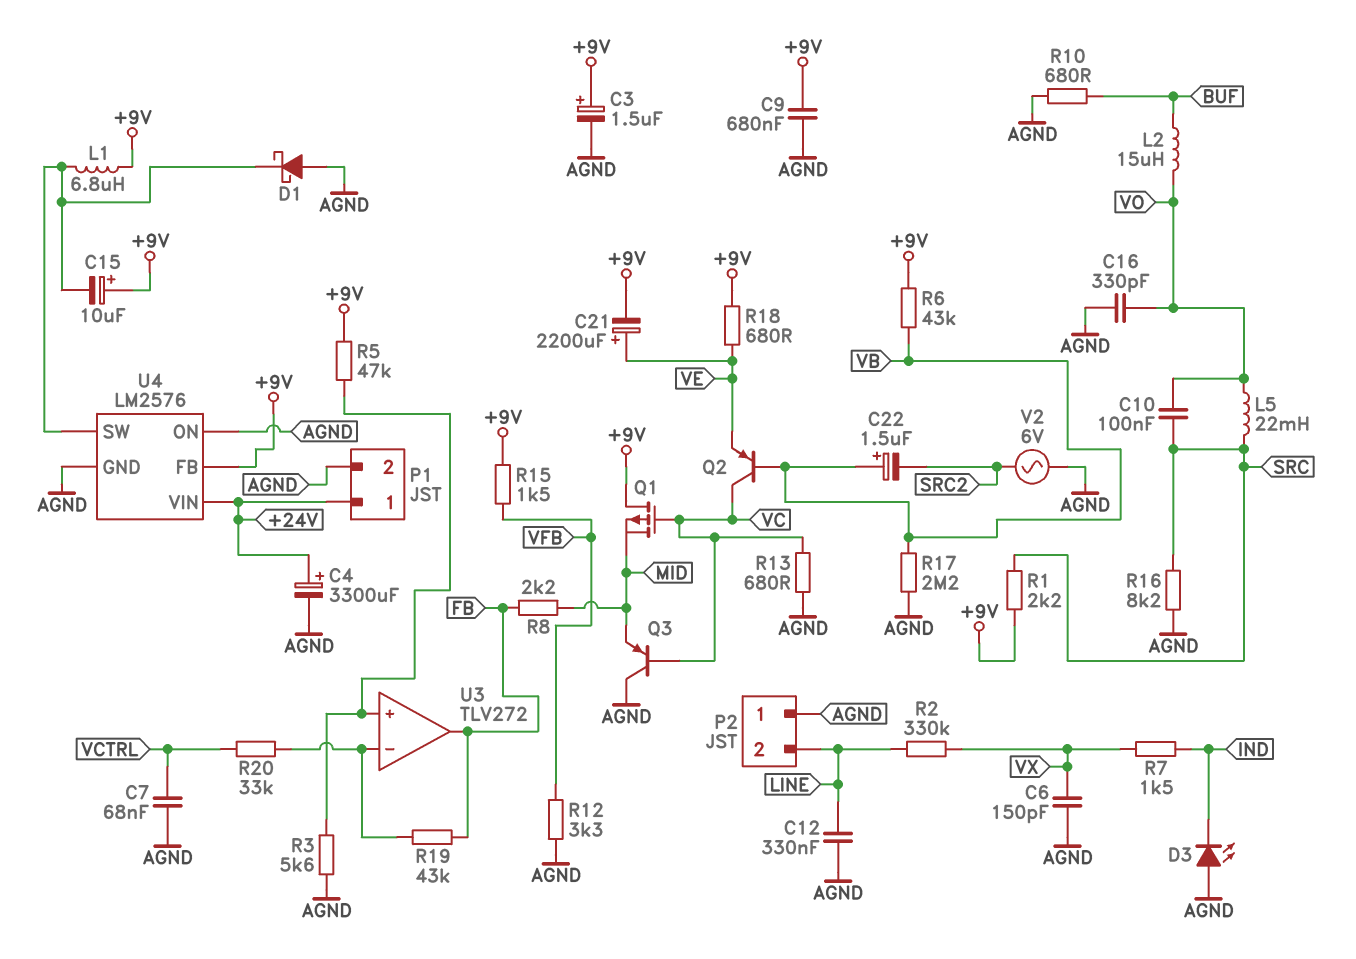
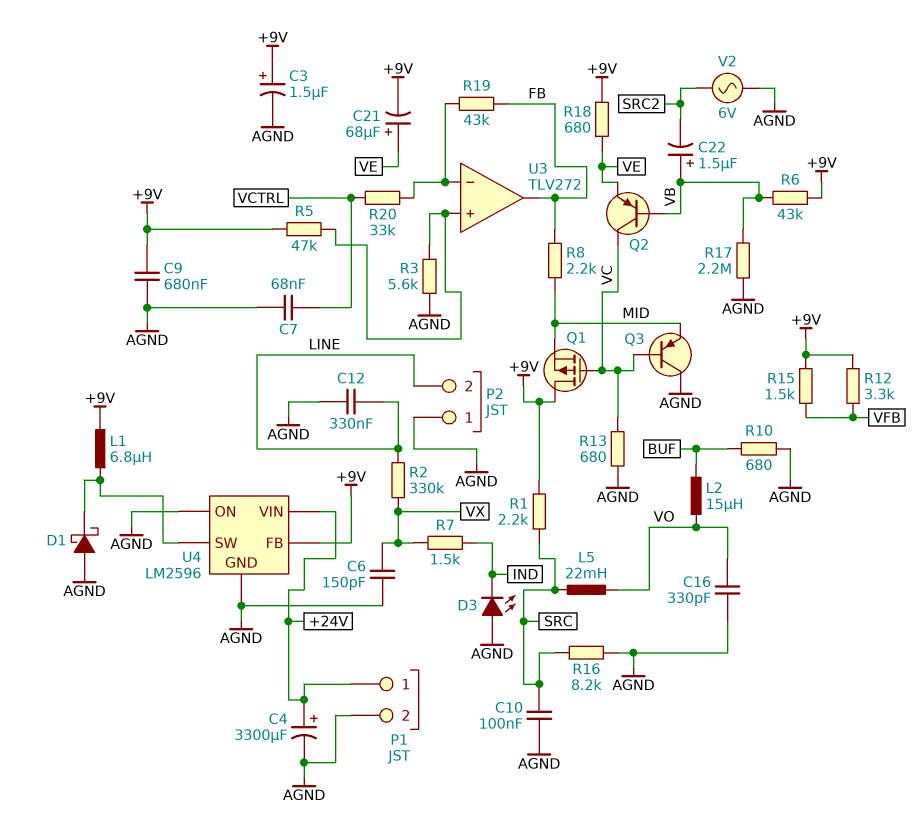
C10: 100nF (SRC, VO) -> 100nF (AGND, SRC)
C15: 10uF (plus +9V, minus U4/SW) -> none
C21: 2200uF (plus VE, minus +9V) -> 68uF (plus VE, minus +9V)
R12: 3.3k (AGND, VFB) -> 3.3k (+9V, VFB)
U4: LM2576 -> LM2596

